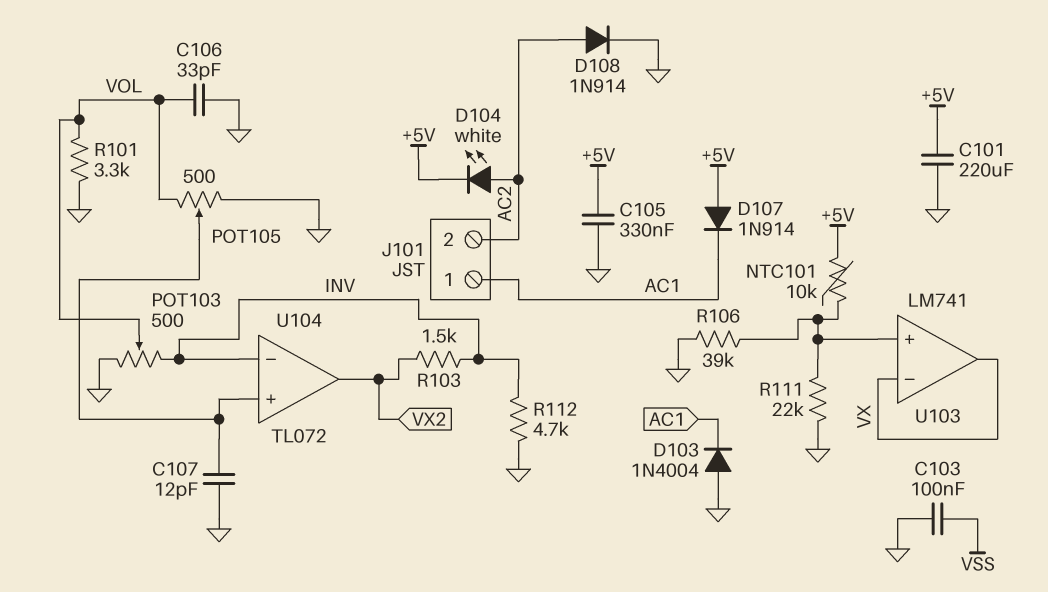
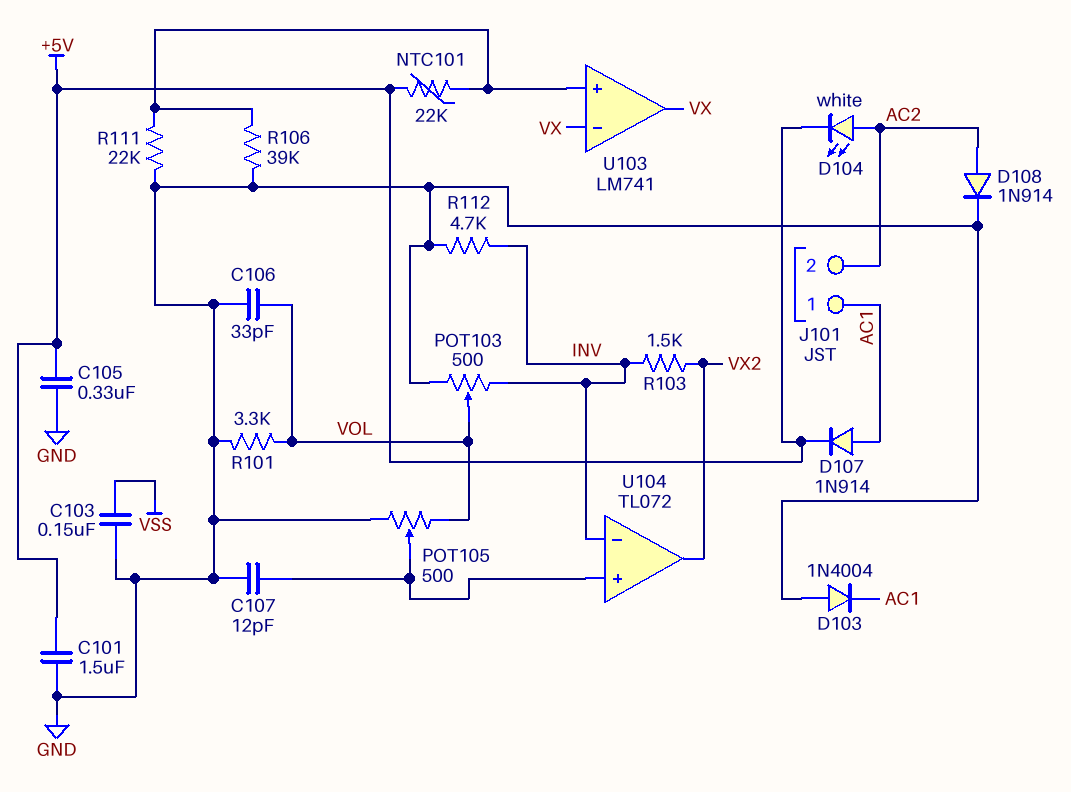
C101: 220uF (+5V, GND) -> 1.5uF (+5V, GND)
C103: 100nF (GND, VSS) -> 150nF (GND, VSS)
D107: diode 1N914 (A +5V, K AC1) -> diode 1N914 (A AC1, K +5V)
NTC101: 10k (+5V, U103/in+) -> 22k (+5V, U103/in+)

